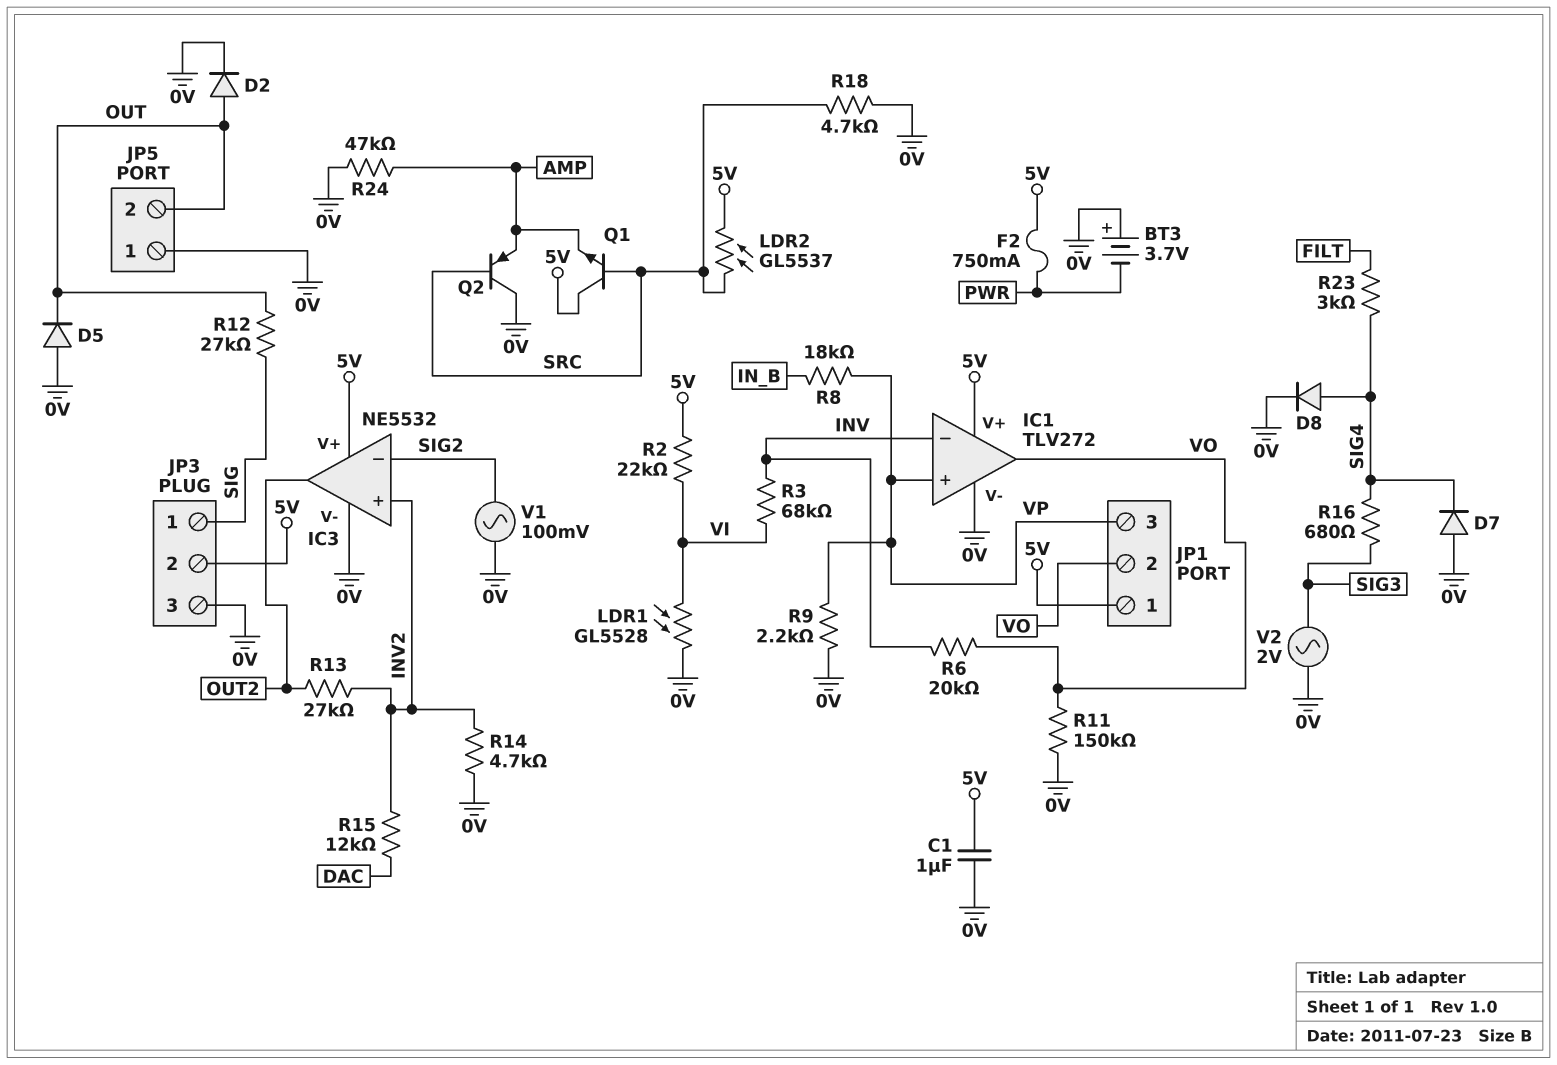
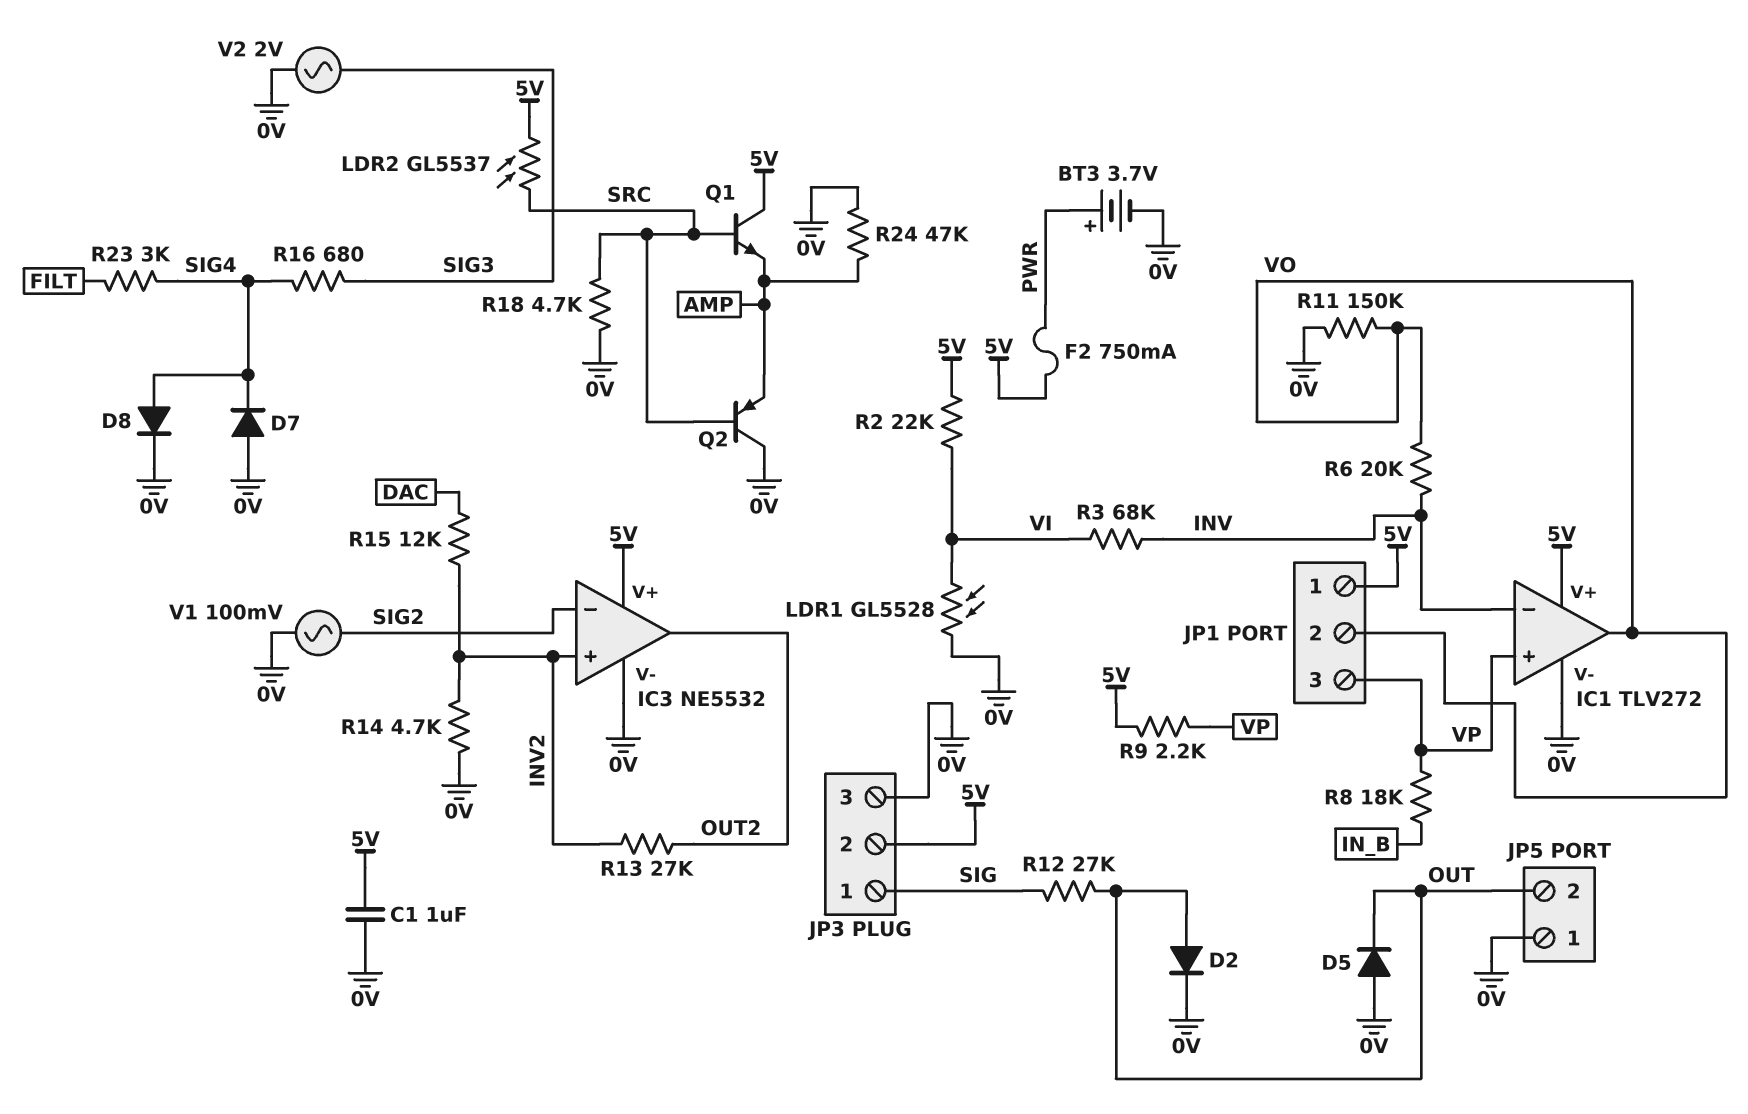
BT3: 3.7V (plus 0V, minus PWR) -> 3.7V (plus PWR, minus 0V)
R9: 2.2k (0V, VP) -> 2.2k (5V, VP)

